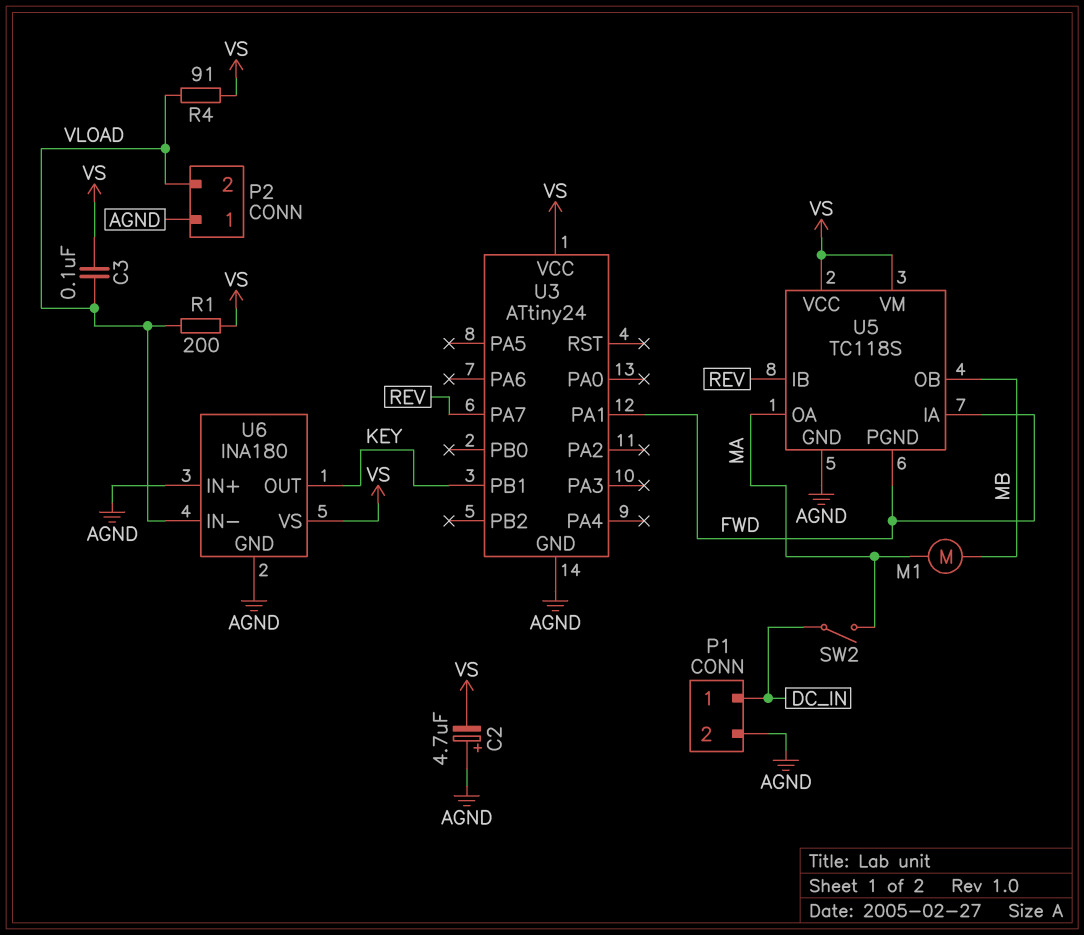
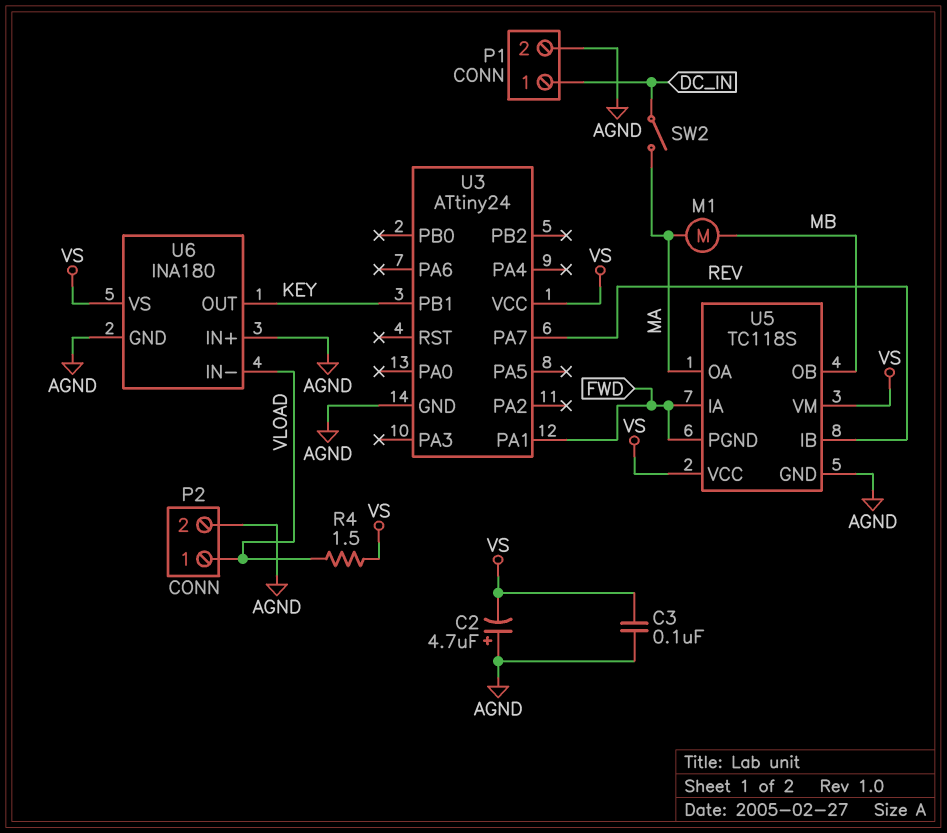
C3: 100nF (VLOAD, VS) -> 100nF (AGND, VS)
P2 pin 1: AGND -> VLOAD
P2 pin 2: VLOAD -> AGND
R1: 200 (VLOAD, VS) -> none
R4: 91 (VLOAD, VS) -> 1.5 (VLOAD, VS)

